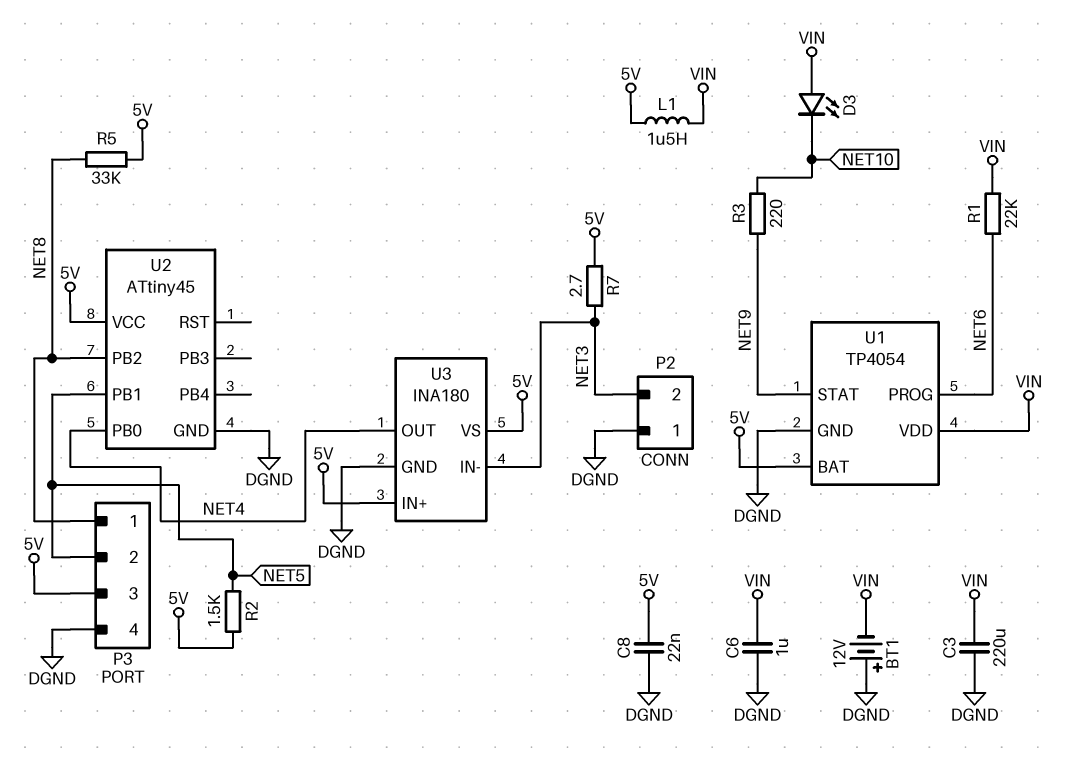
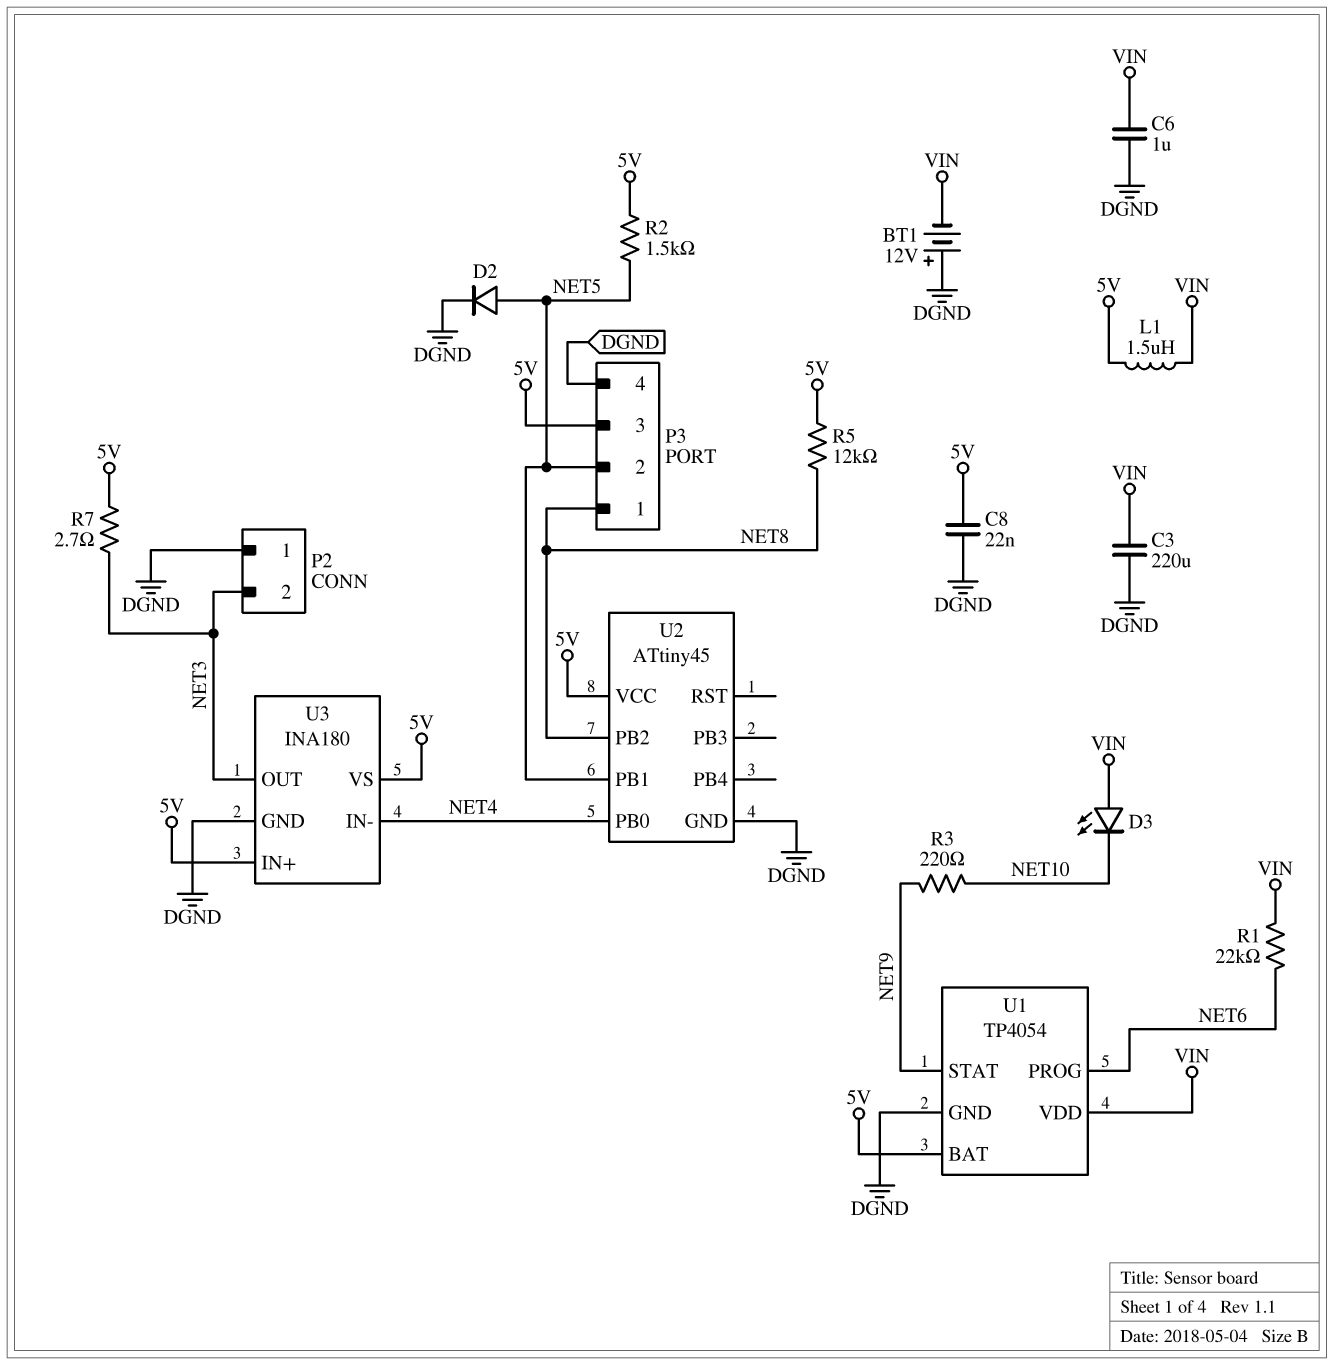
D2: none -> diode (A NET5, K DGND)
R5: 33k (5V, NET8) -> 12k (5V, NET8)
U3 pin IN-: NET3 -> NET4
U3 pin OUT: NET4 -> NET3

